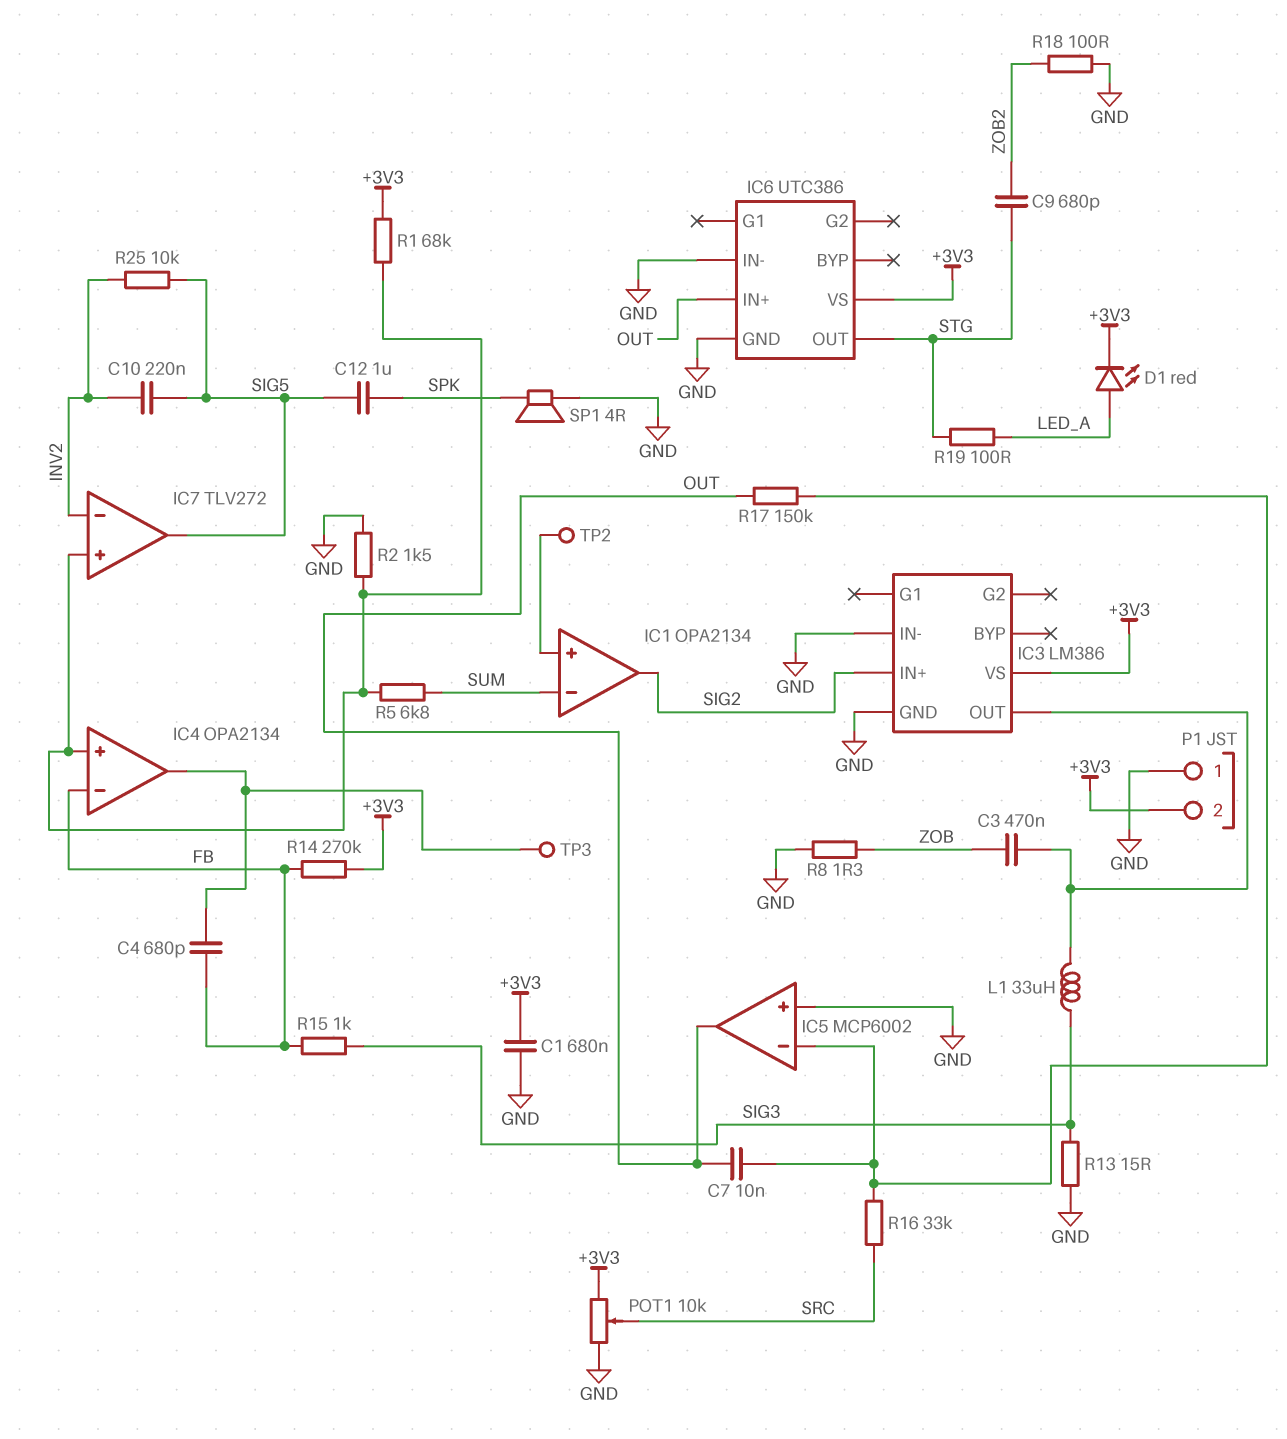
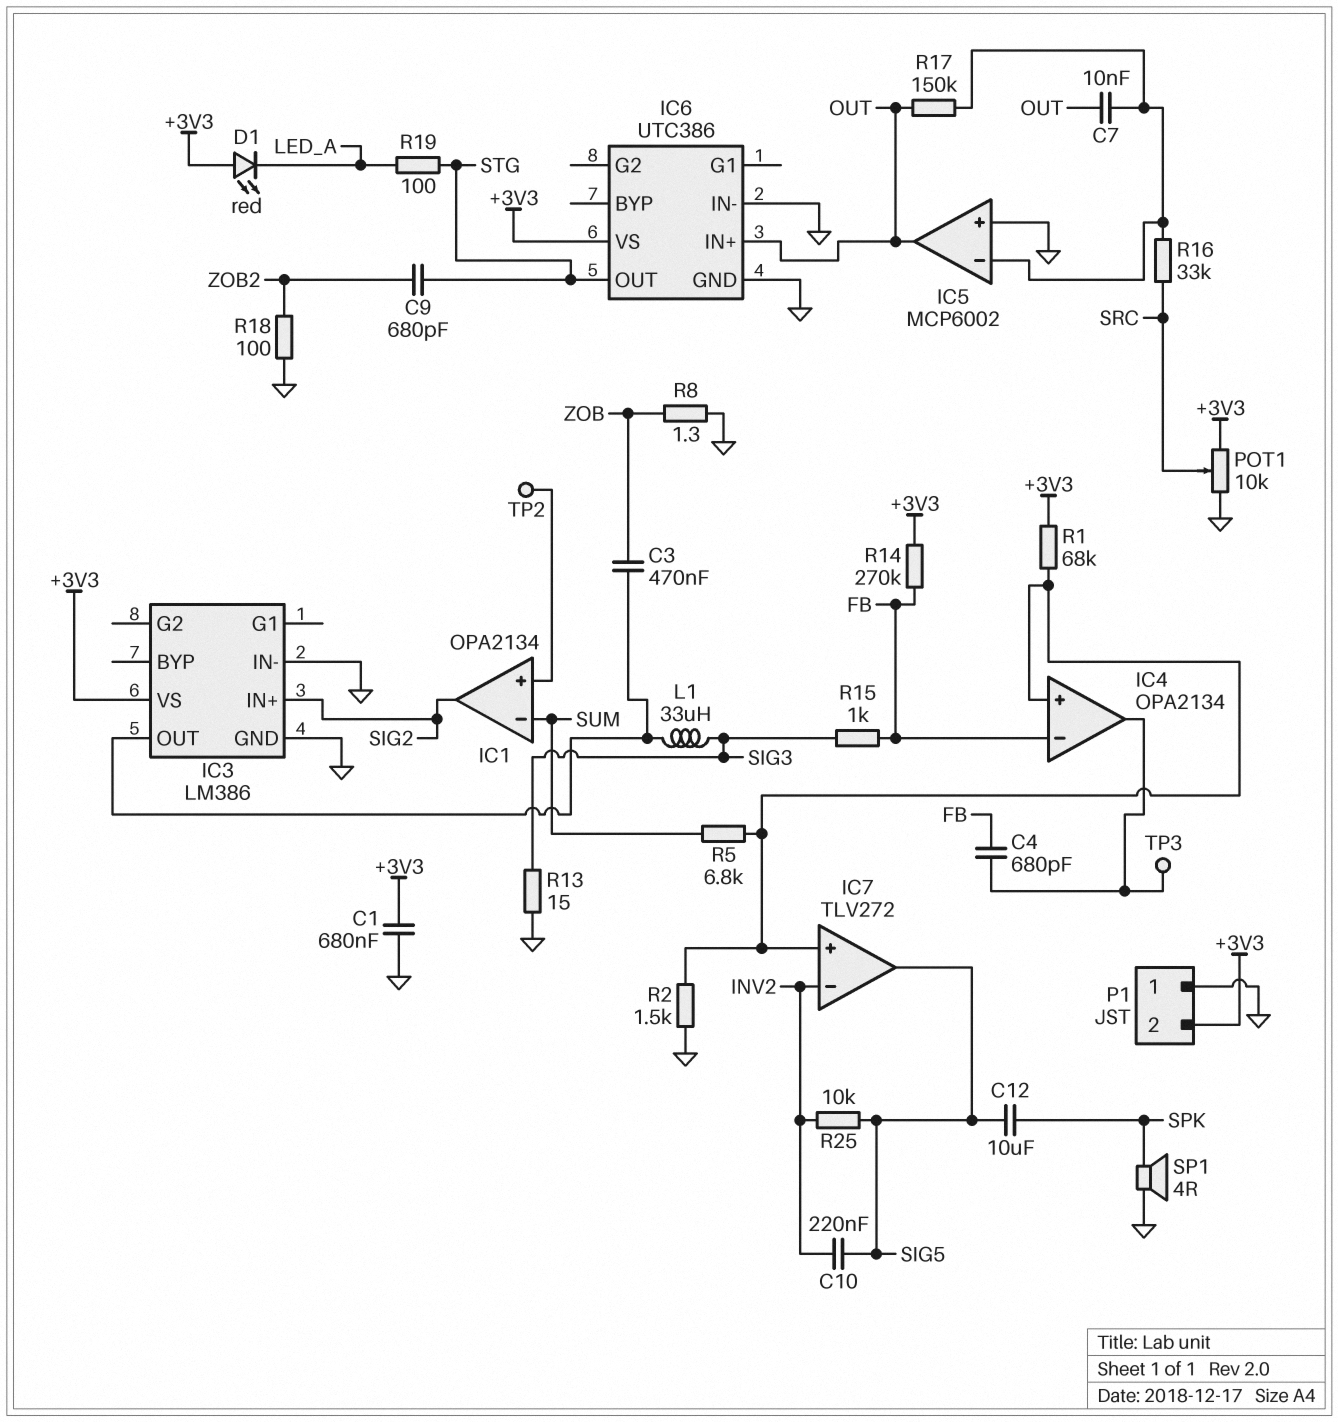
C12: 1uF (SIG5, SPK) -> 10uF (SIG5, SPK)
D1: LED red (A LED_A, K +3V3) -> LED red (A +3V3, K LED_A)

